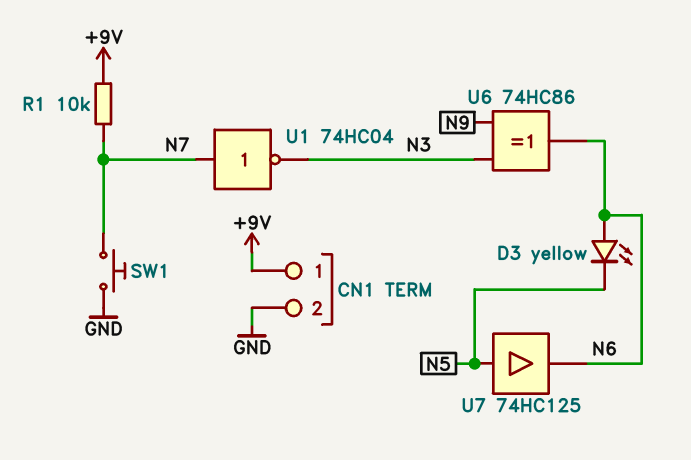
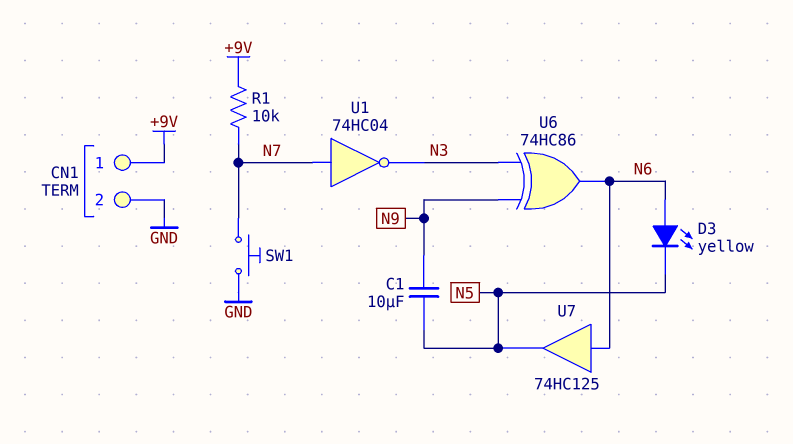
C1: none -> 10uF (N5, N9)
U7: buffer 74HC125 (in N5, out N6) -> buffer 74HC125 (in N6, out N5)

